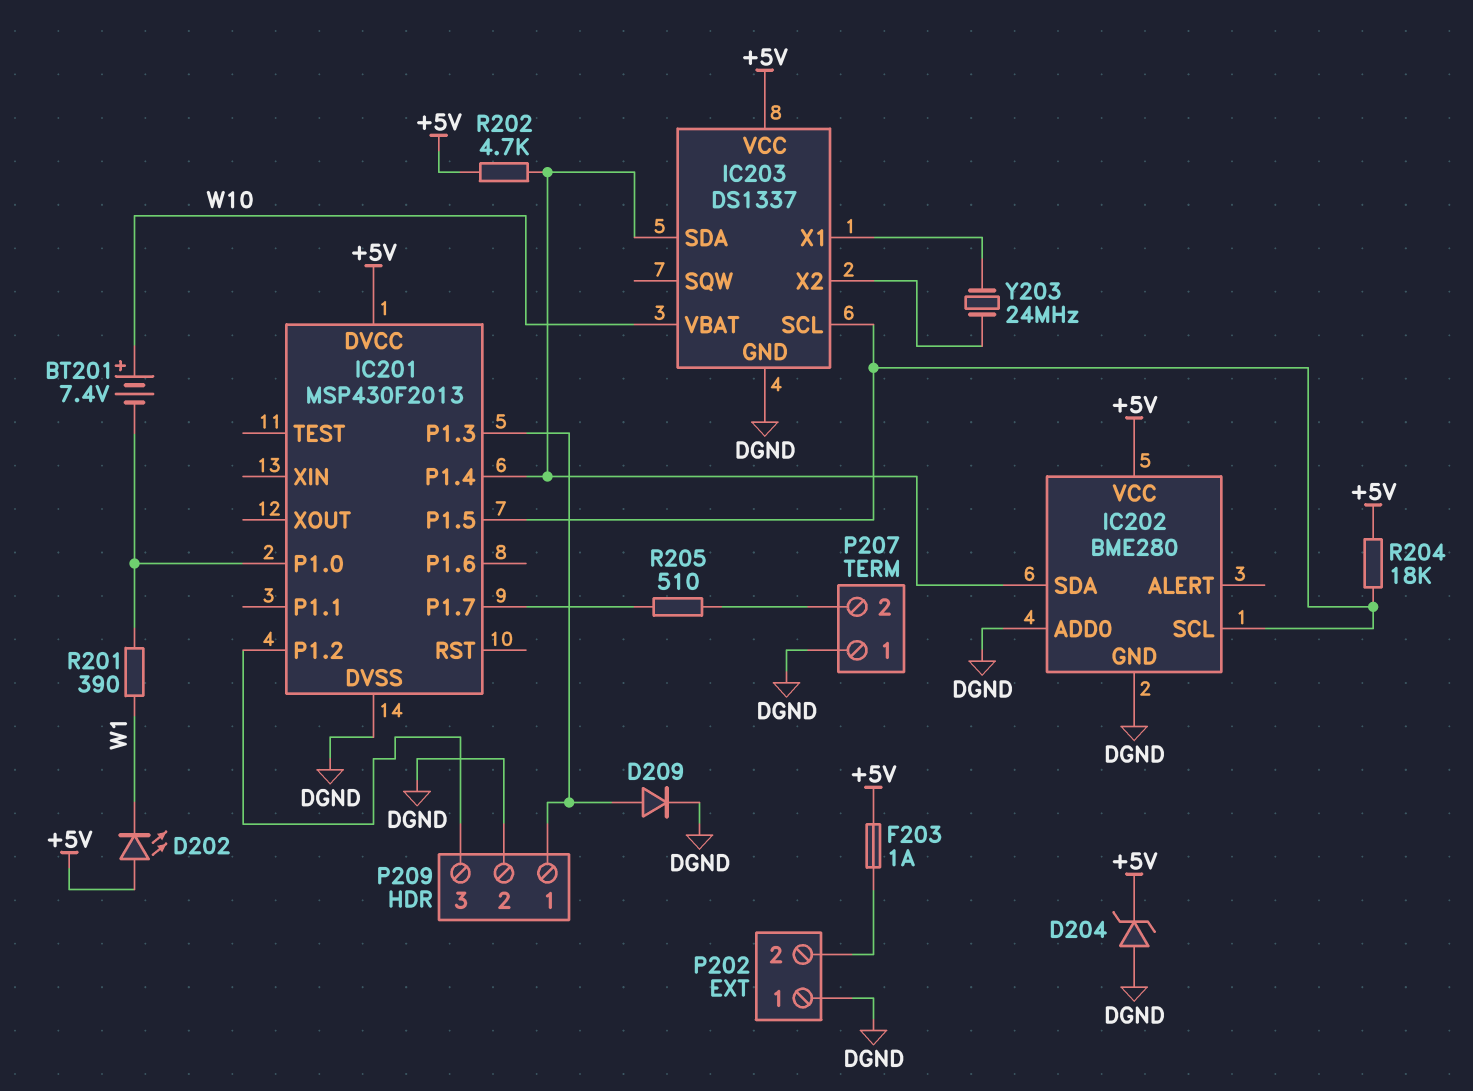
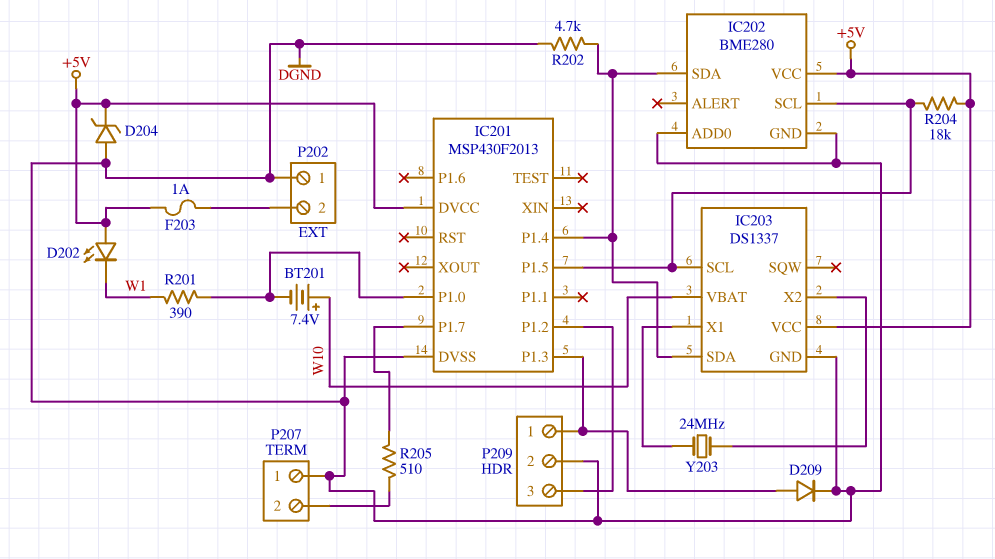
R202: 4.7k (+5V, IC201/P1.4) -> 4.7k (DGND, IC201/P1.4)

